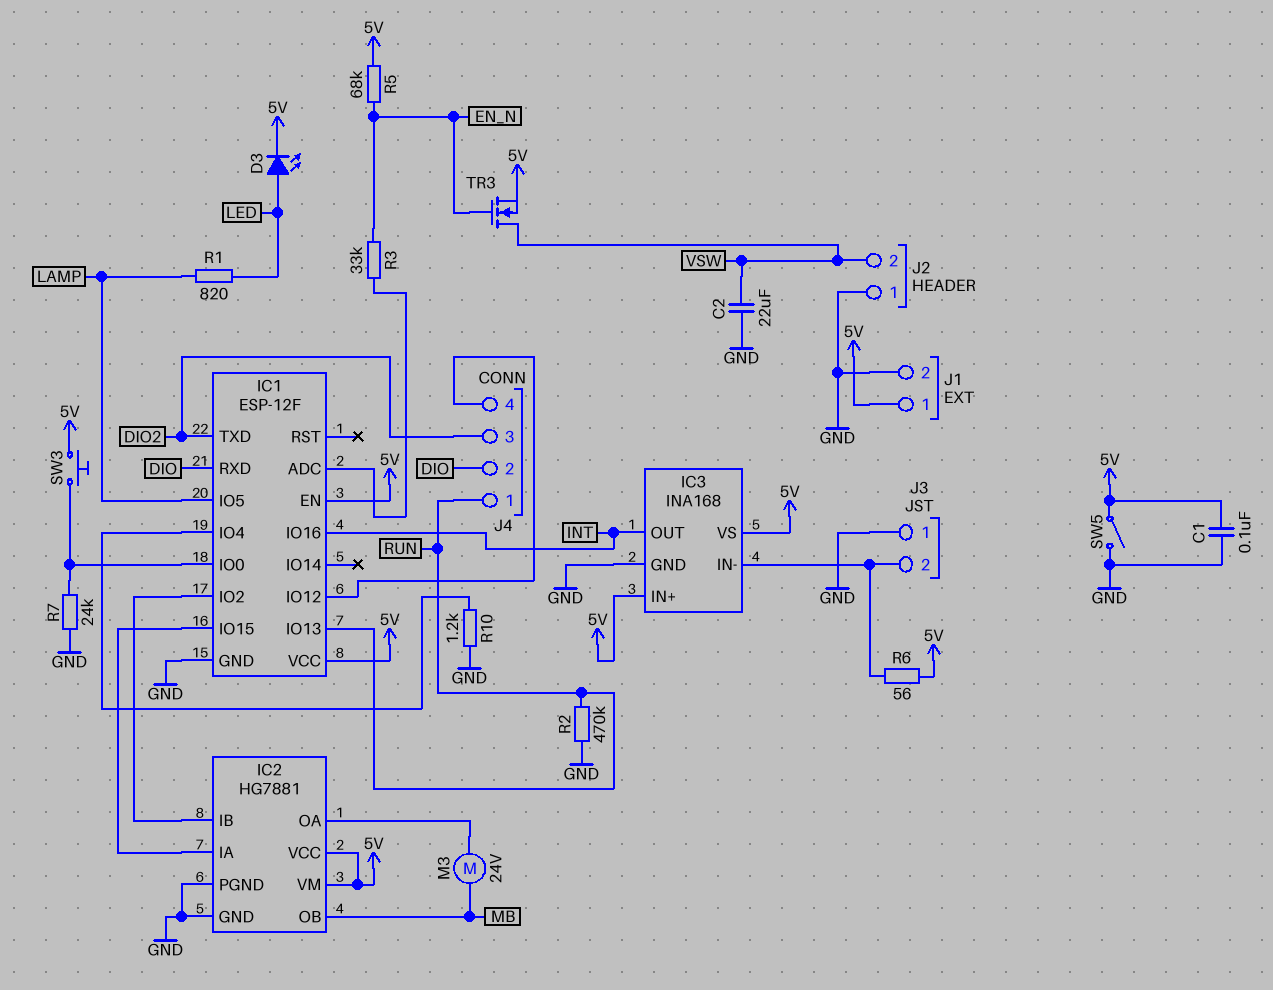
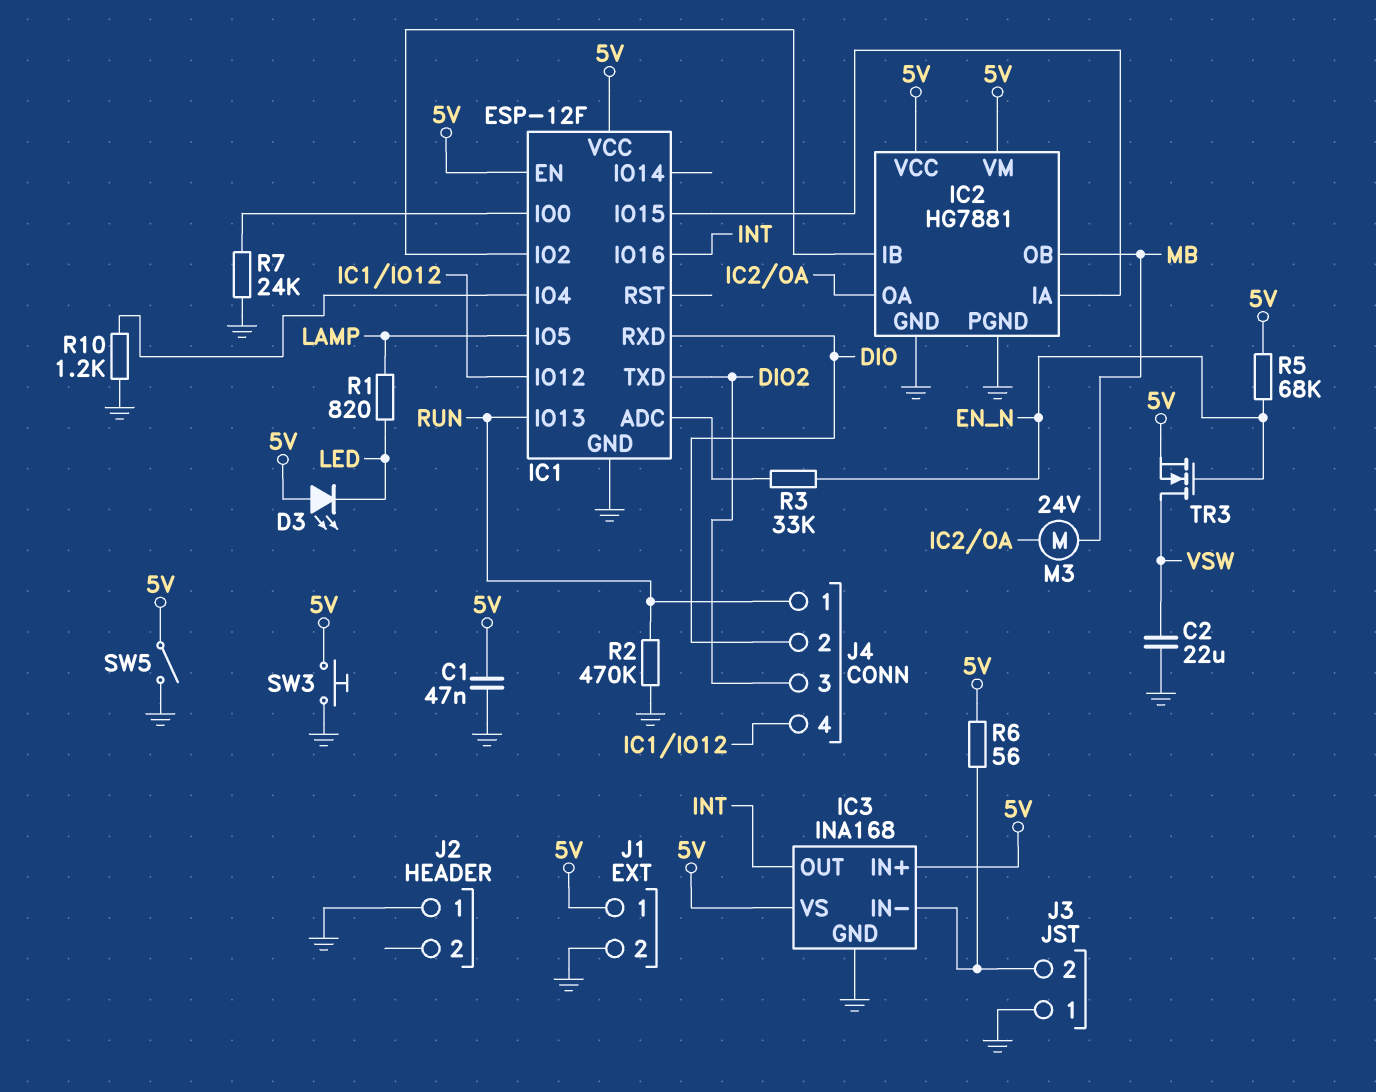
C1: 100nF (5V, GND) -> 47nF (5V, GND)
D3: LED (A LED, K 5V) -> LED (A 5V, K LED)
J2 pin 2: VSW -> none
SW3: button (5V, IC1/IO0) -> button (5V, GND)

